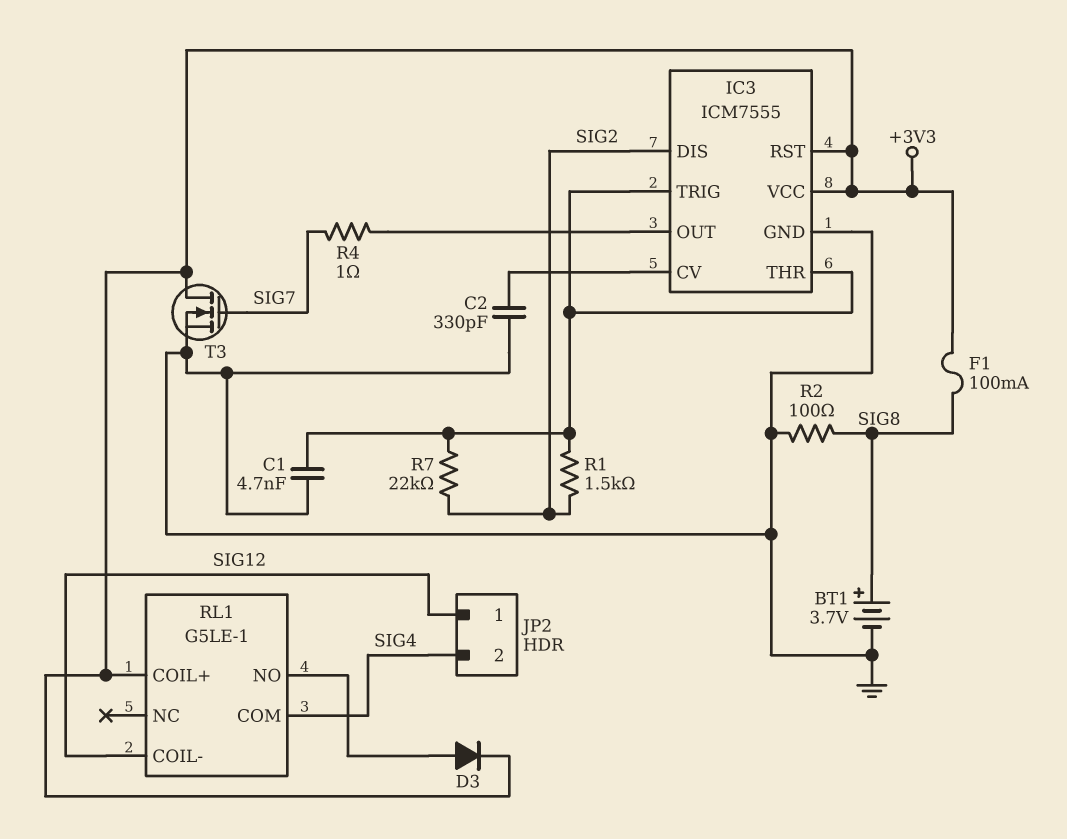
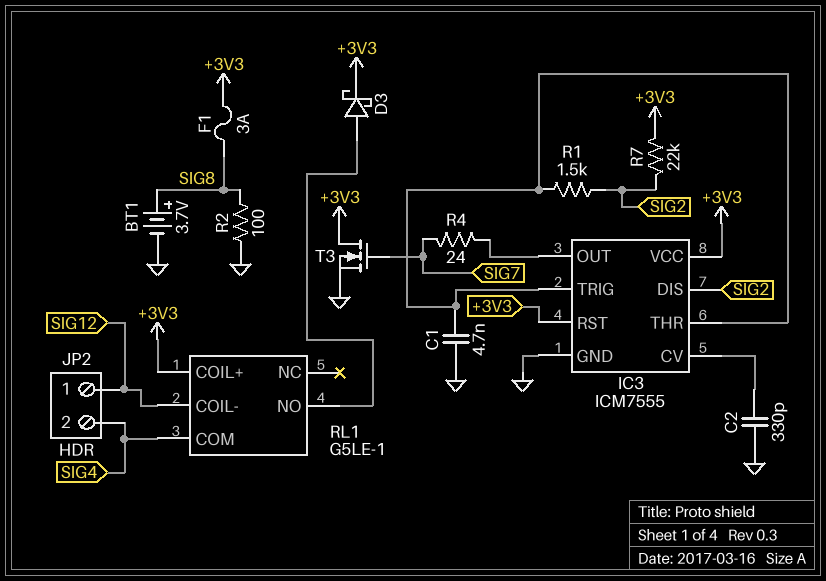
D3: diode (A RL1/NO, K +3V3) -> schottky (A RL1/NO, K +3V3)
F1: 100mA (+3V3, SIG8) -> 3A (+3V3, SIG8)
R4: 1 (IC3/OUT, SIG7) -> 24 (IC3/OUT, SIG7)
R7: 22k (IC3/THR, SIG2) -> 22k (+3V3, SIG2)

